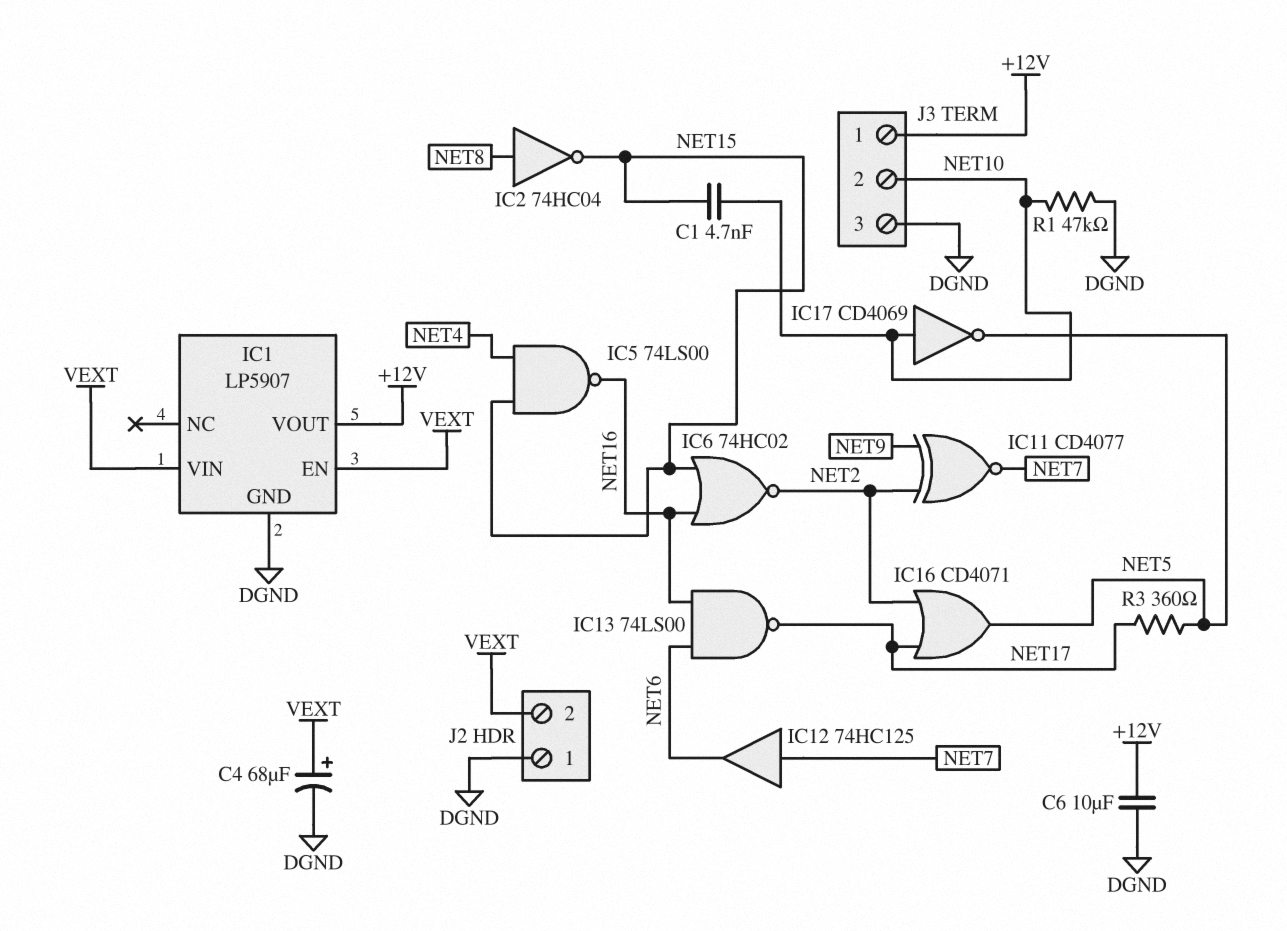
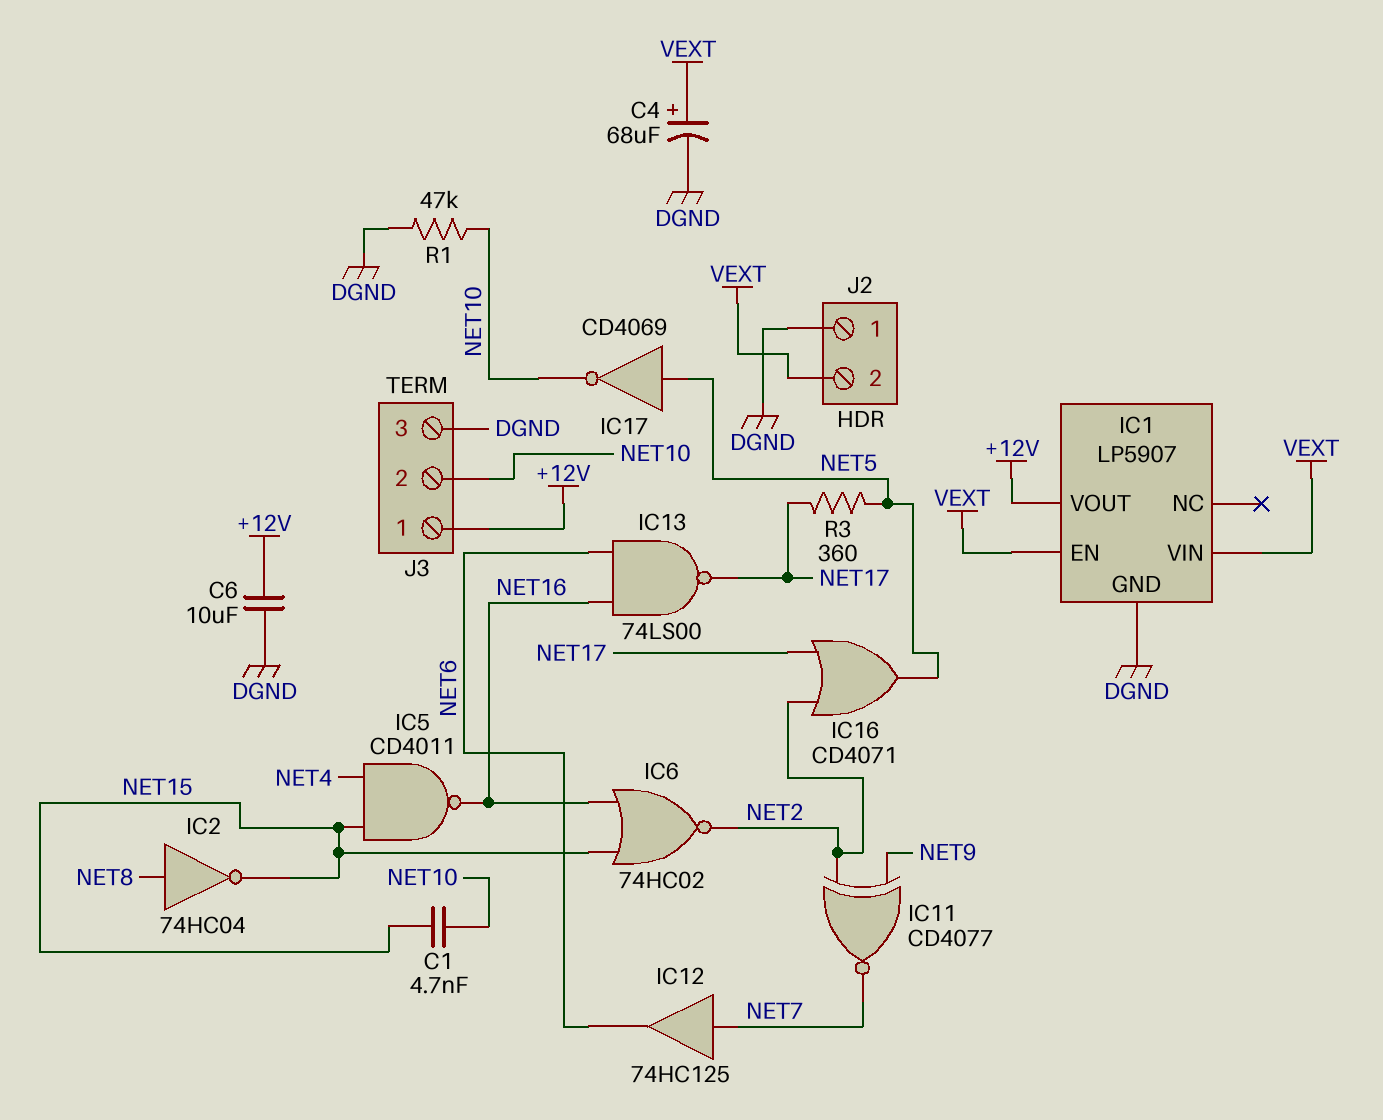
IC5: NAND 74LS00 (in NET4, in NET15, out NET16) -> NAND CD4011 (in NET4, in NET15, out NET16)
IC17: NOT CD4069 (in NET10, out NET5) -> NOT CD4069 (in NET5, out NET10)

